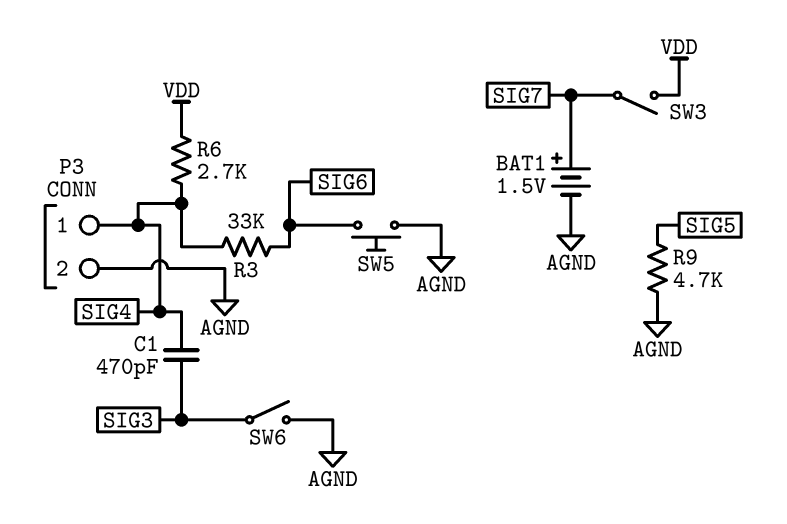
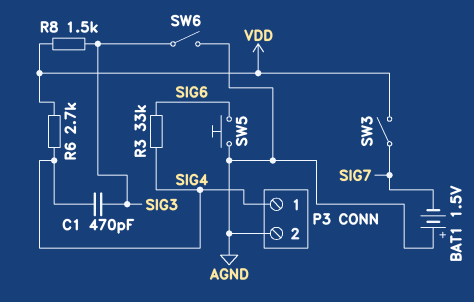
BAT1: 1.5V (plus SIG7, minus AGND) -> 1.5V (plus AGND, minus SIG7)
R8: none -> 1.5k (SIG3, VDD)
R9: 4.7k (AGND, SIG5) -> none

